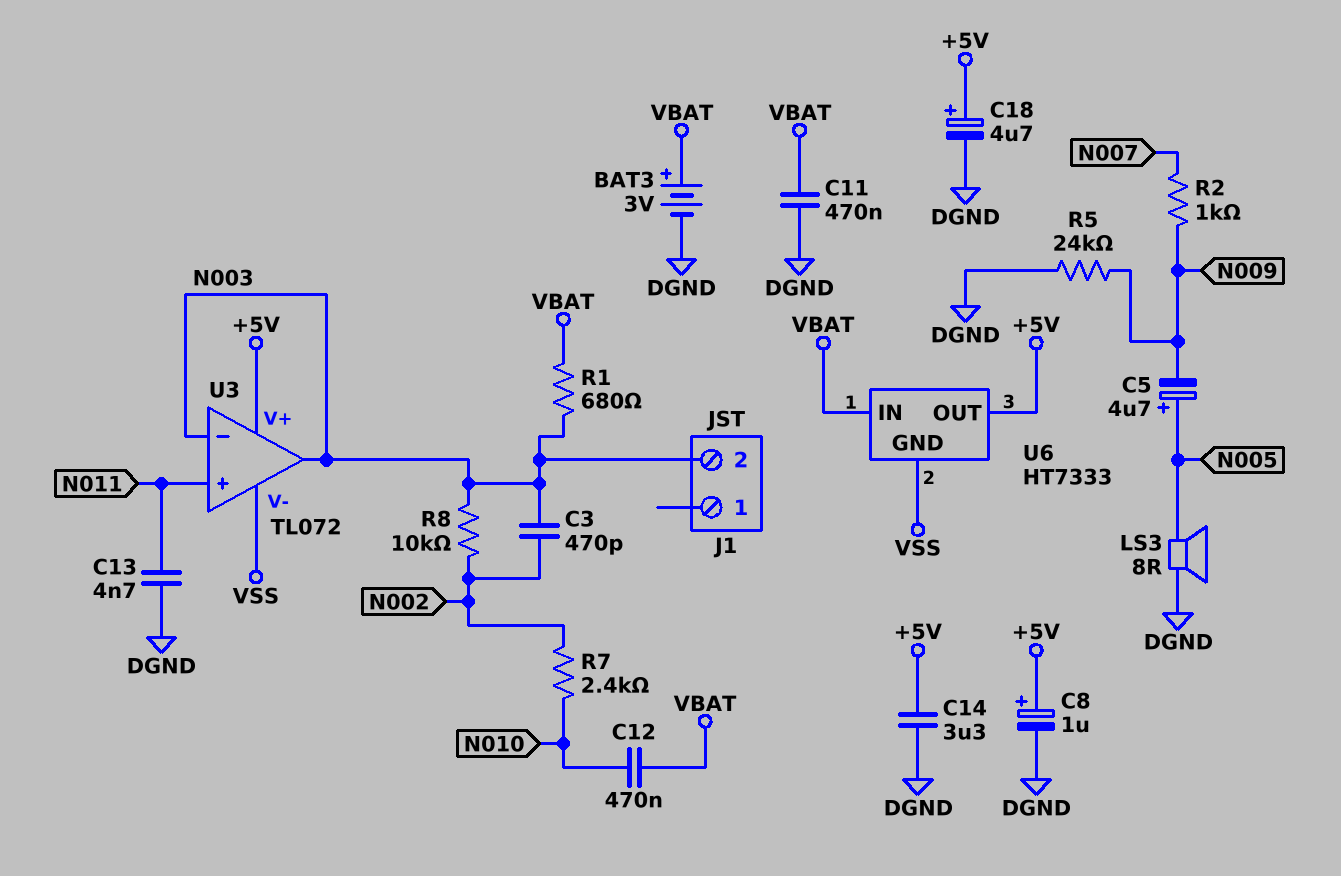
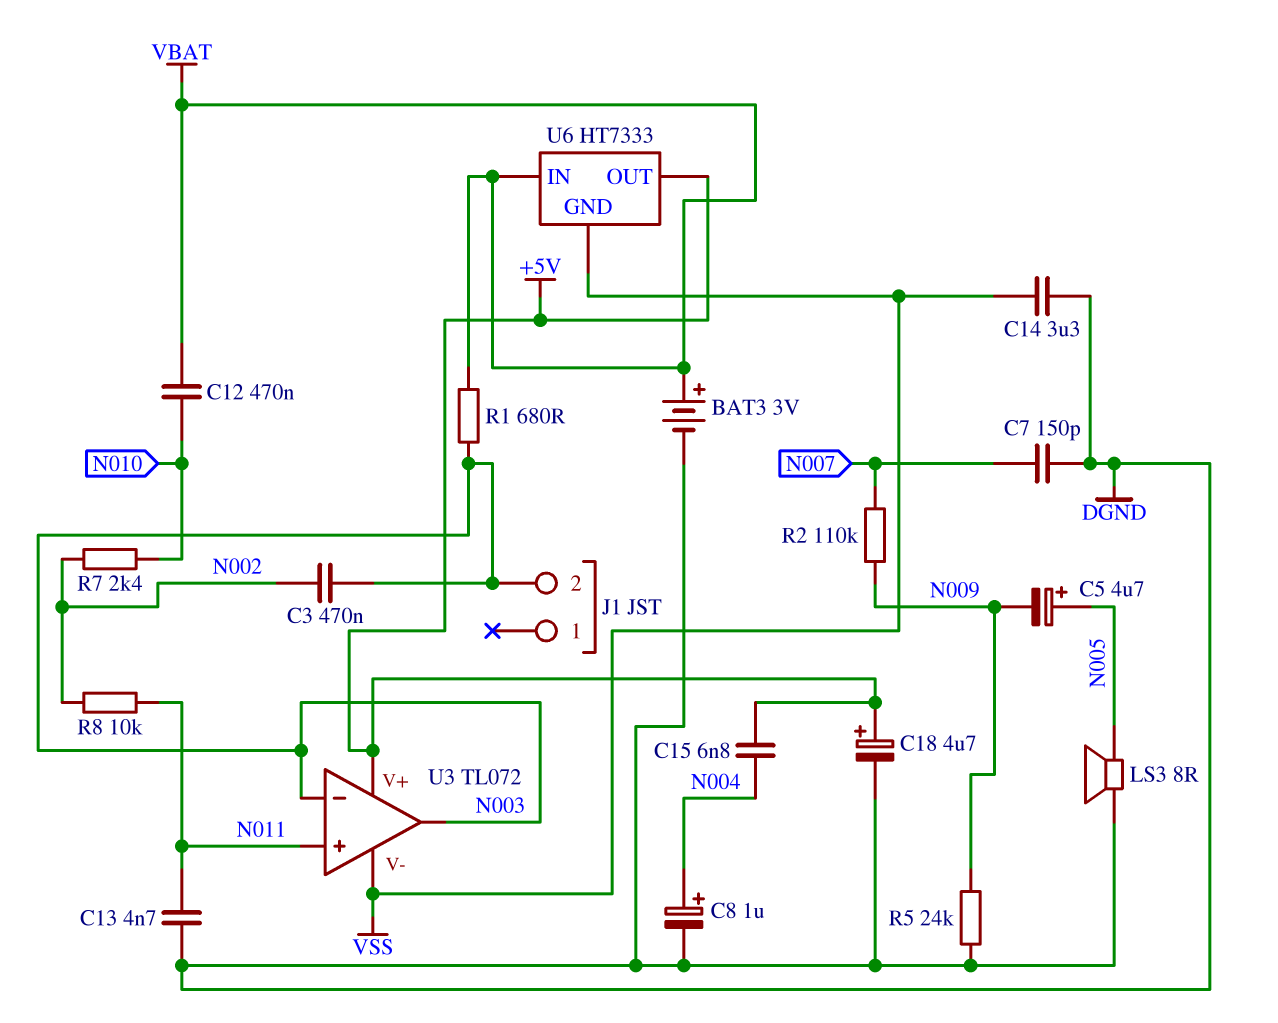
C3: 470pF (N002, N003) -> 470nF (N002, N003)
C7: none -> 150pF (DGND, N007)
C8: 1uF (plus +5V, minus DGND) -> 1uF (plus N004, minus DGND)
C11: 470nF (DGND, VBAT) -> none
C14: 3.3uF (+5V, DGND) -> 3.3uF (DGND, VSS)
C15: none -> 6.8nF (+5V, N004)
R2: 1k (N007, N009) -> 110k (N007, N009)
R8: 10k (N002, N003) -> 10k (N002, N011)

